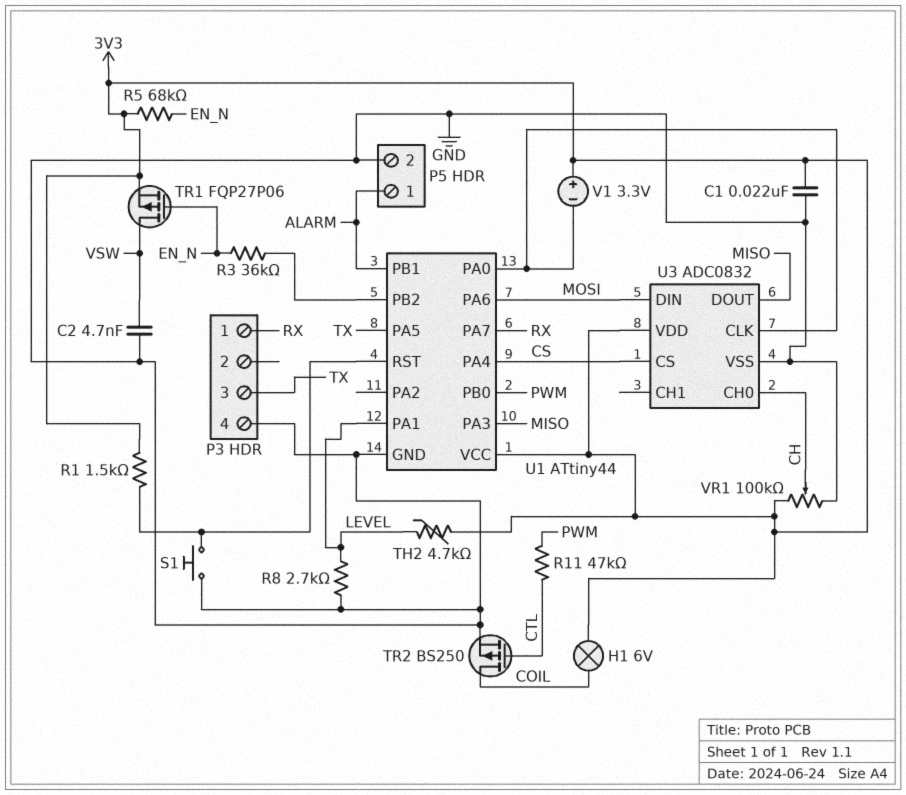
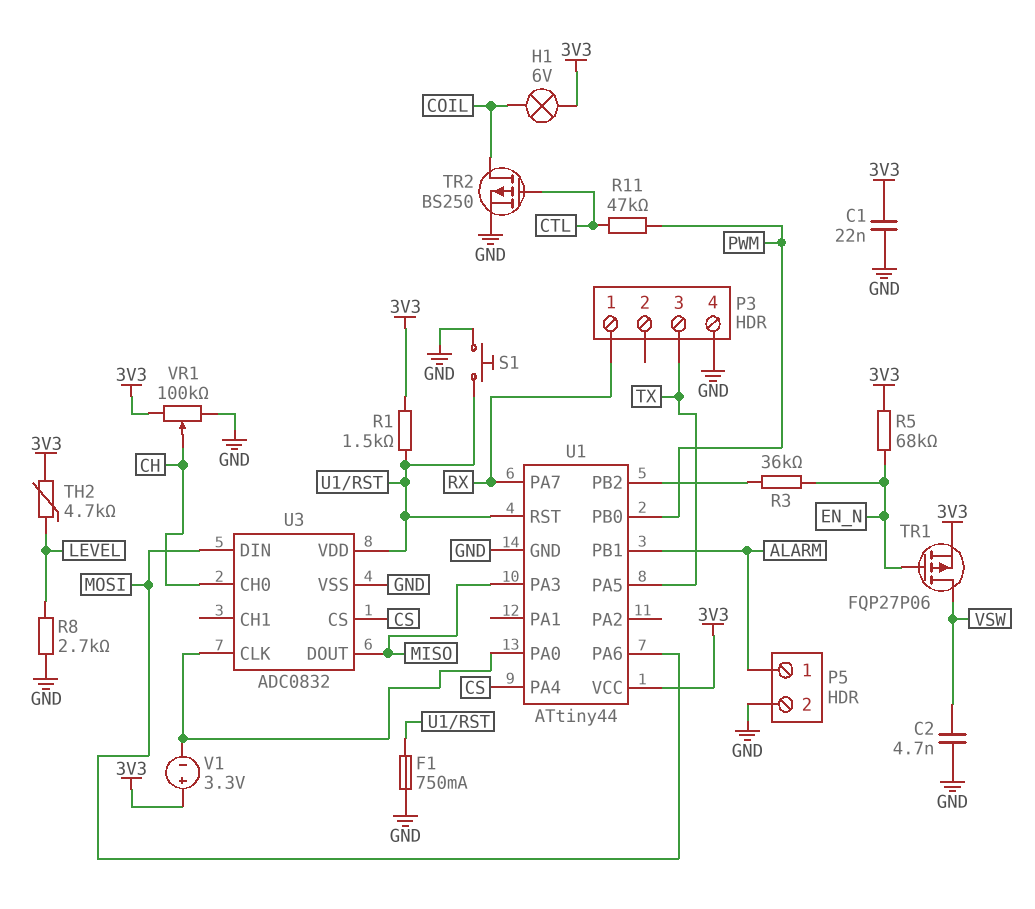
F1: none -> 750mA (GND, U1/RST)
U1 pin PA1: LEVEL -> none
U3 pin VDD: 3V3 -> U1/RST

